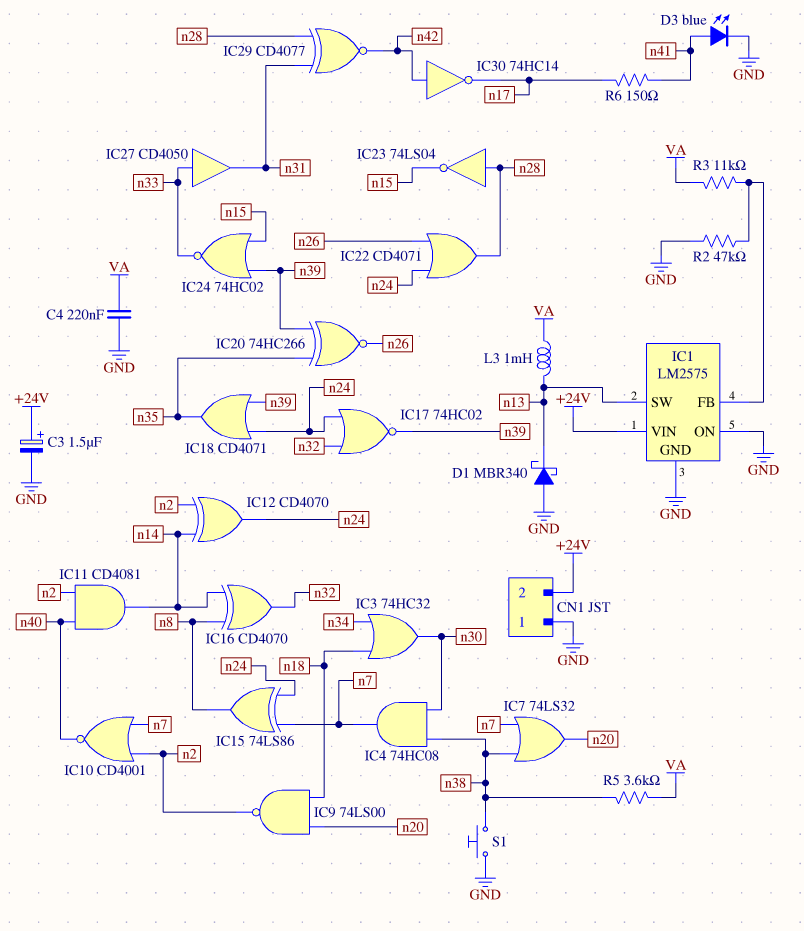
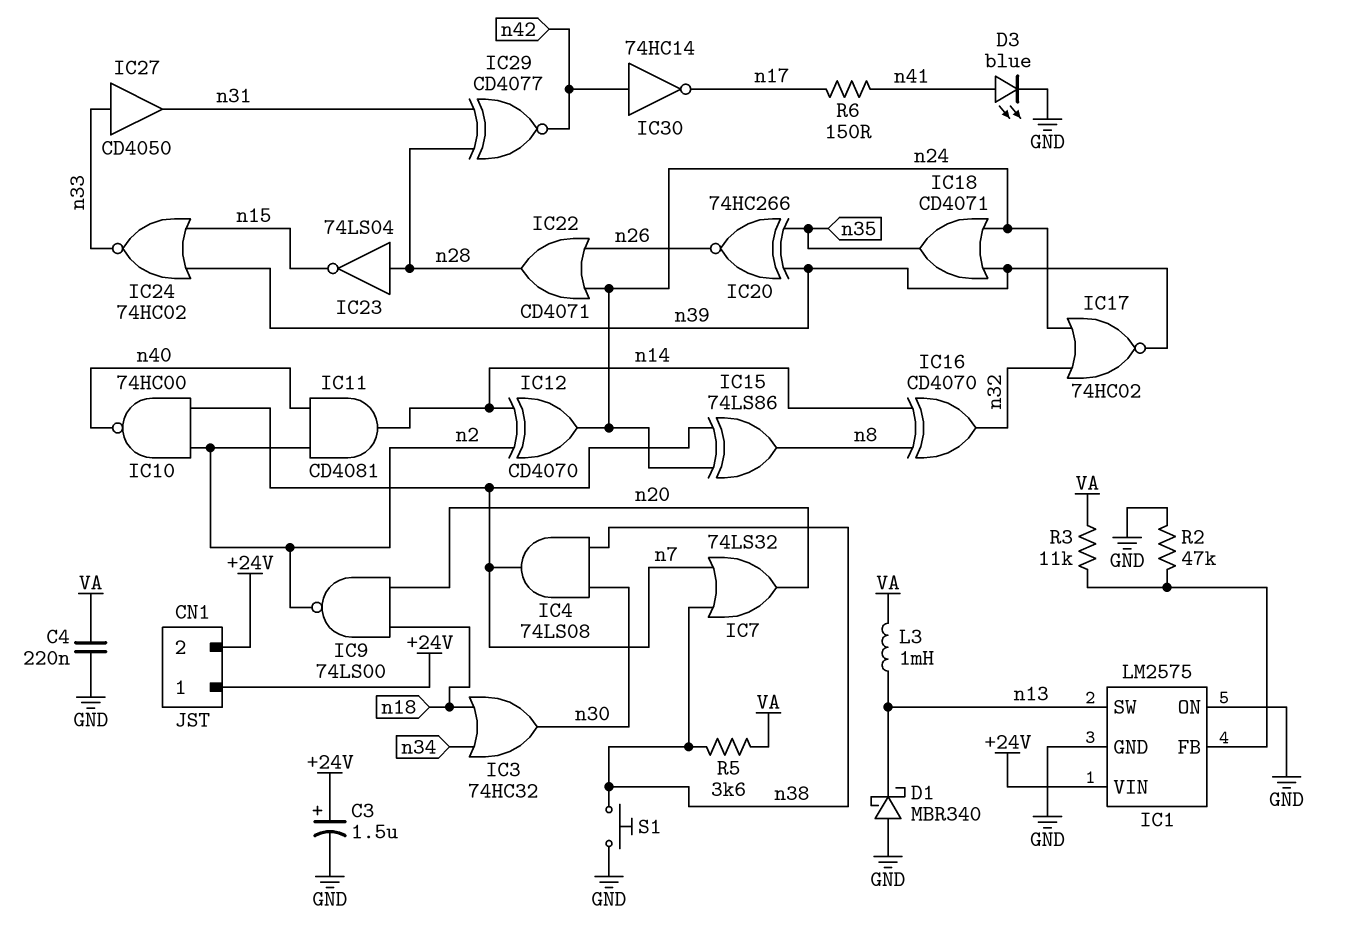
CN1 pin 1: GND -> +24V
IC4: AND 74HC08 (in n30, in n38, out n7) -> AND 74LS08 (in n30, in n38, out n7)
IC10: NOR CD4001 (in n2, in n7, out n40) -> NAND 74HC00 (in n2, in n7, out n40)

